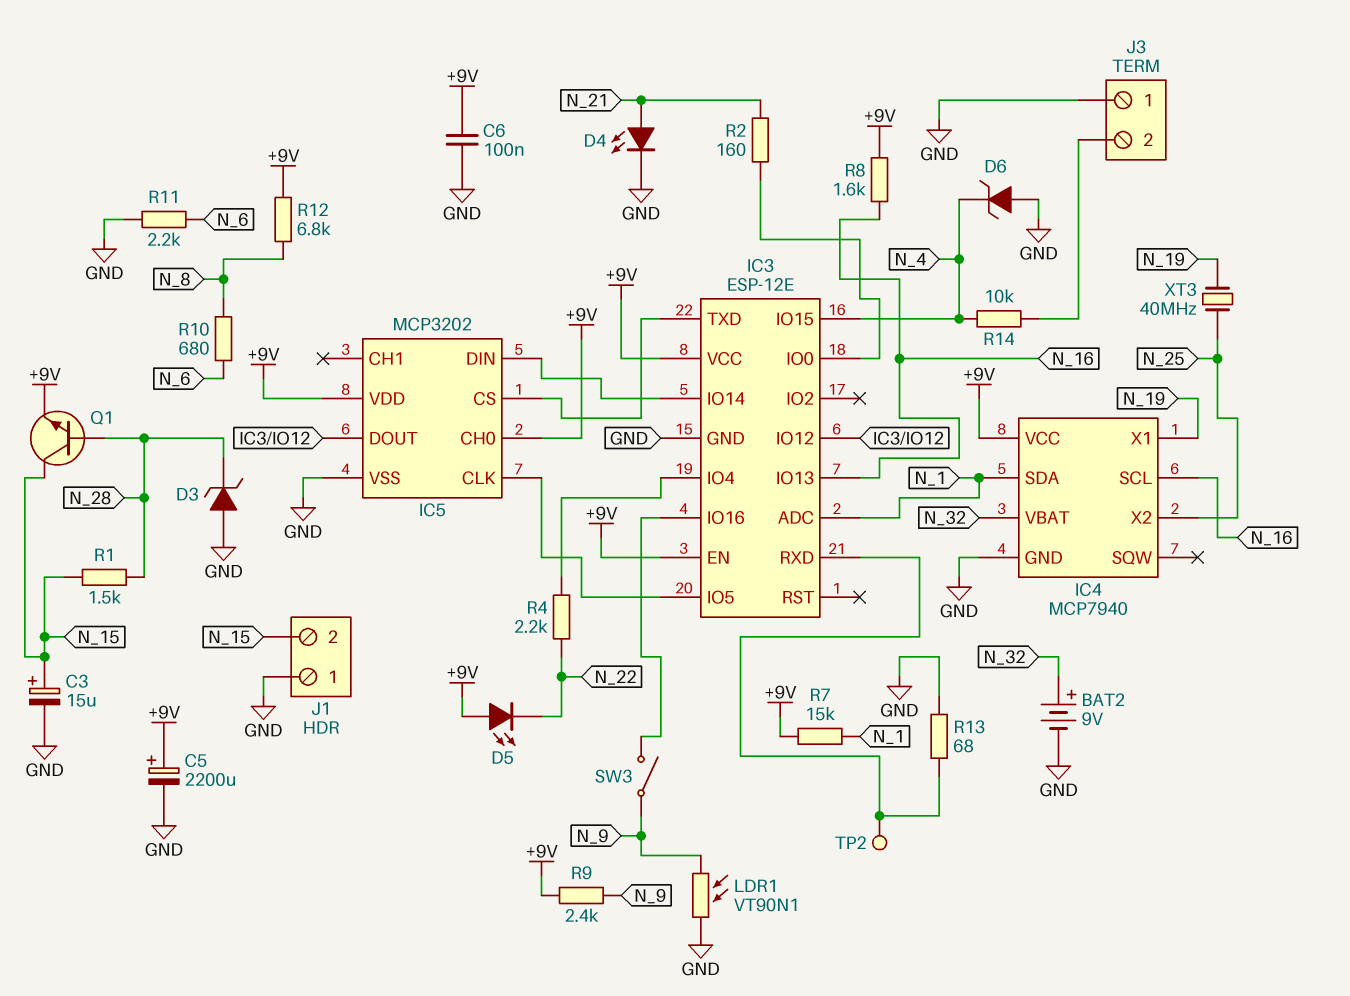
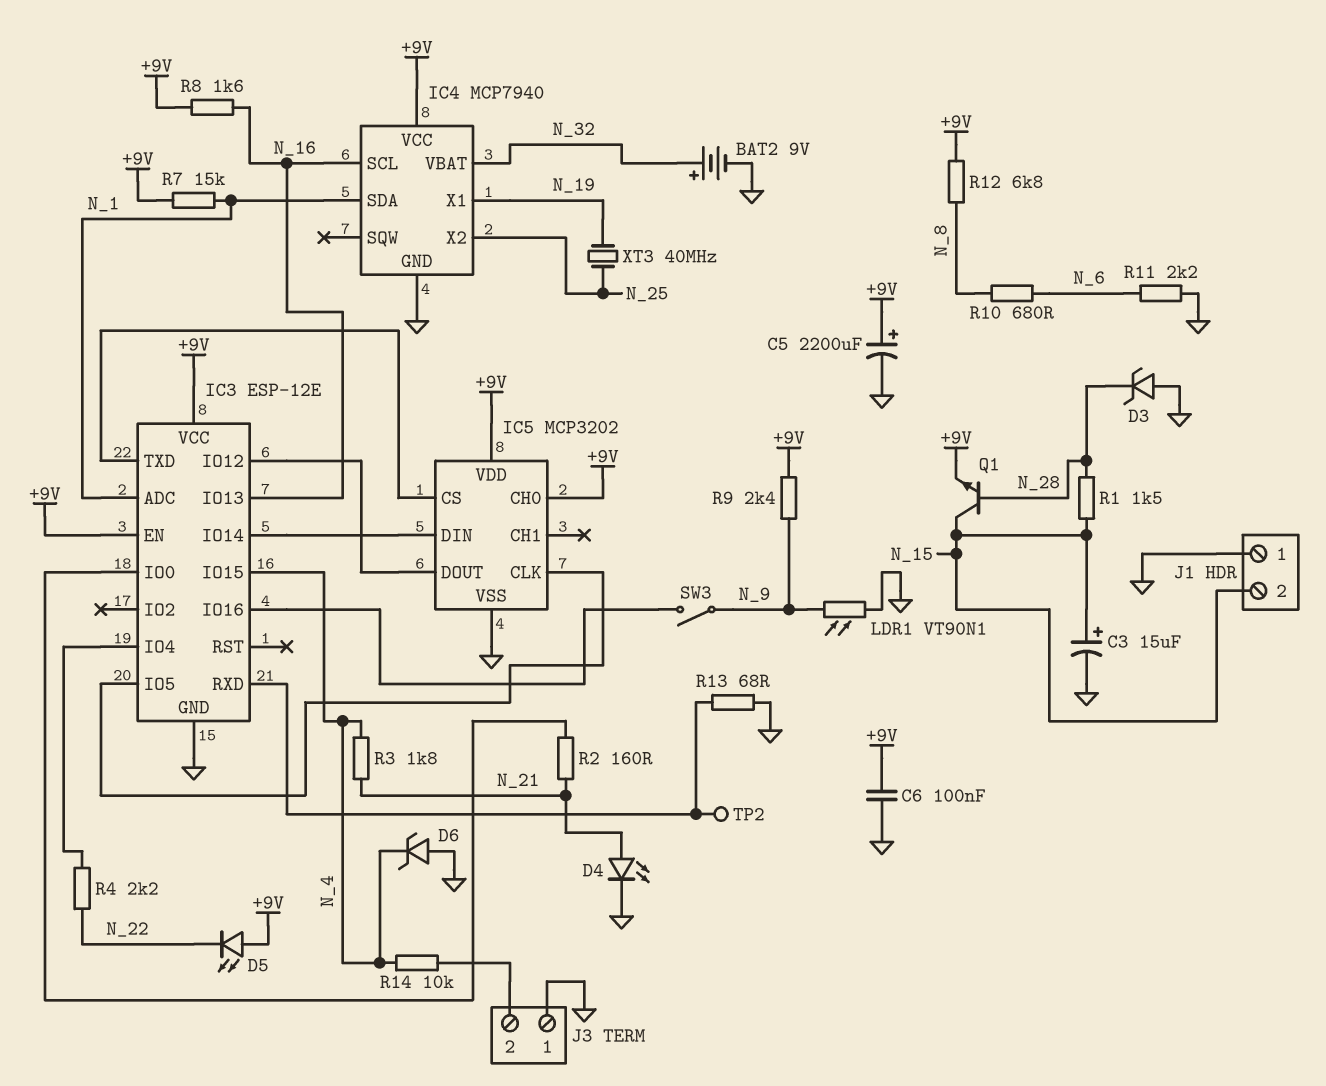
R3: none -> 1.8k (N_4, N_21)

